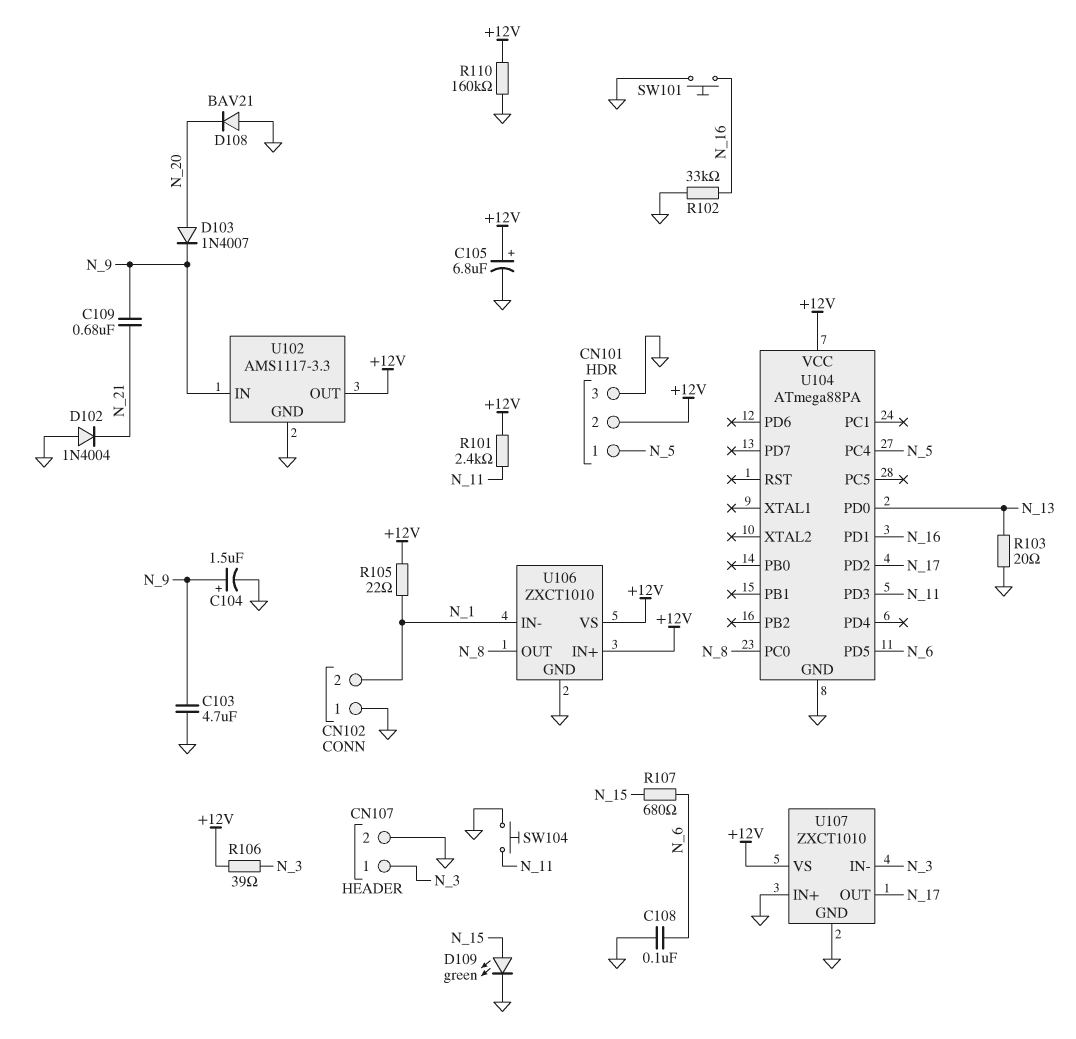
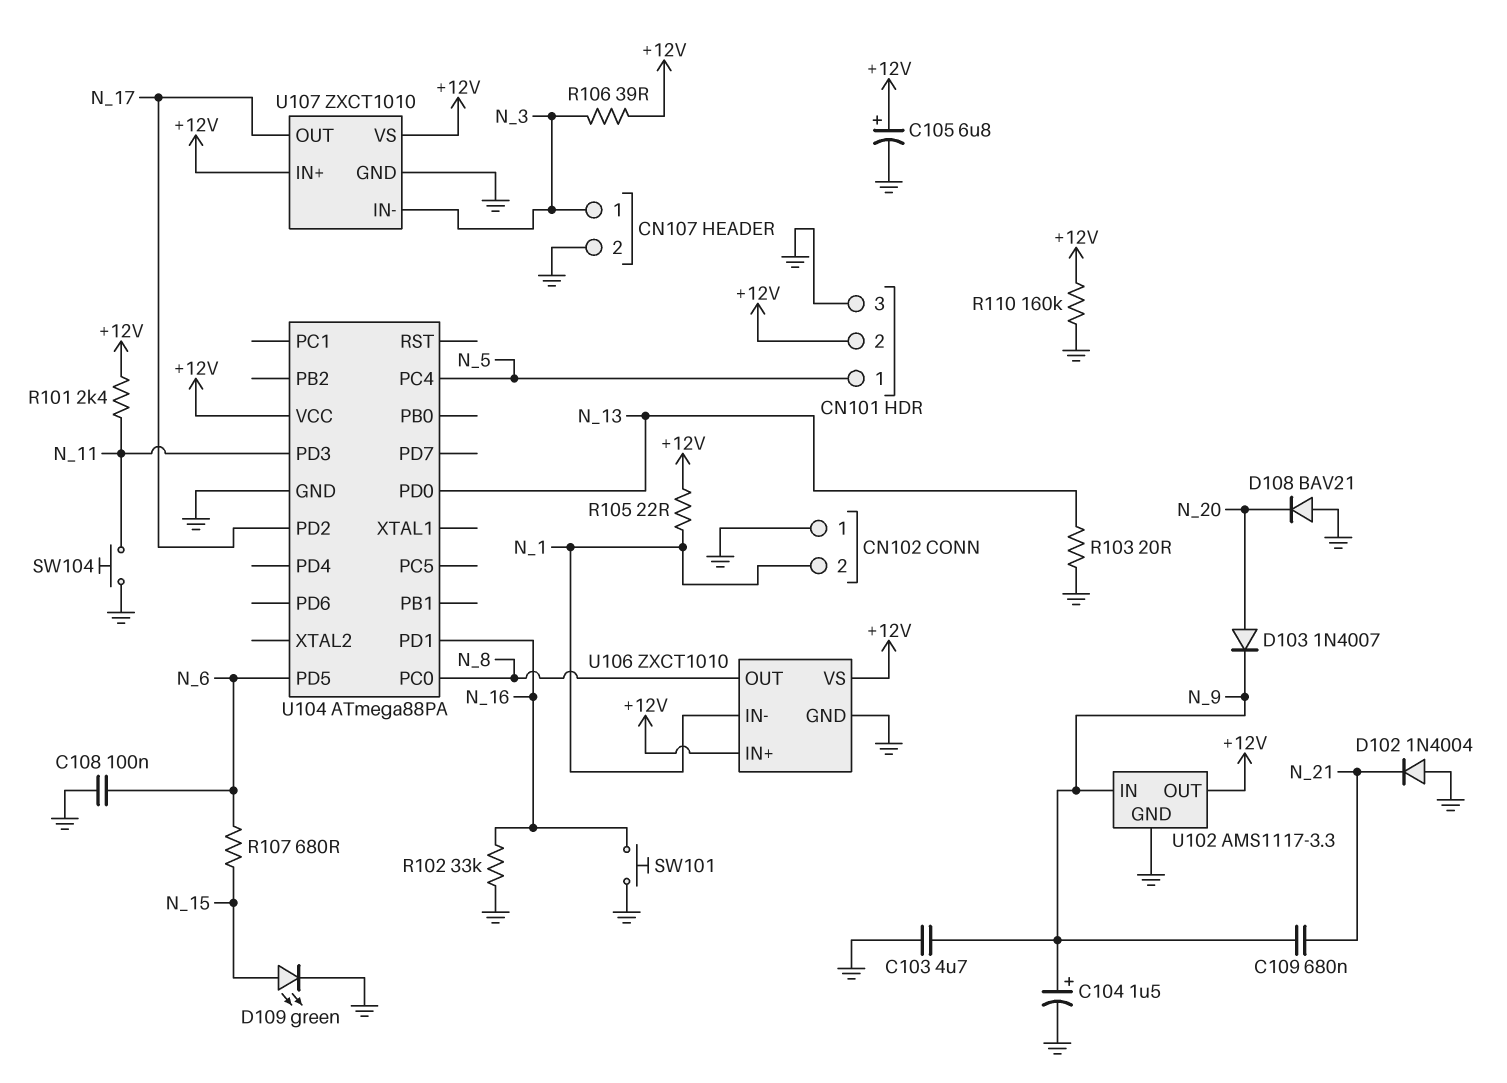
U107 pin IN+: GND -> +12V

